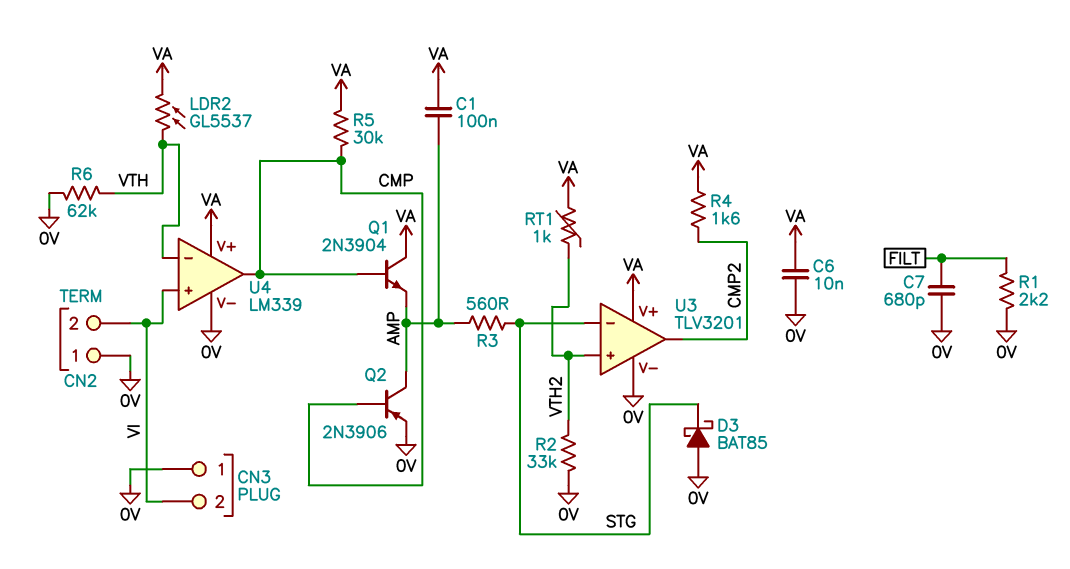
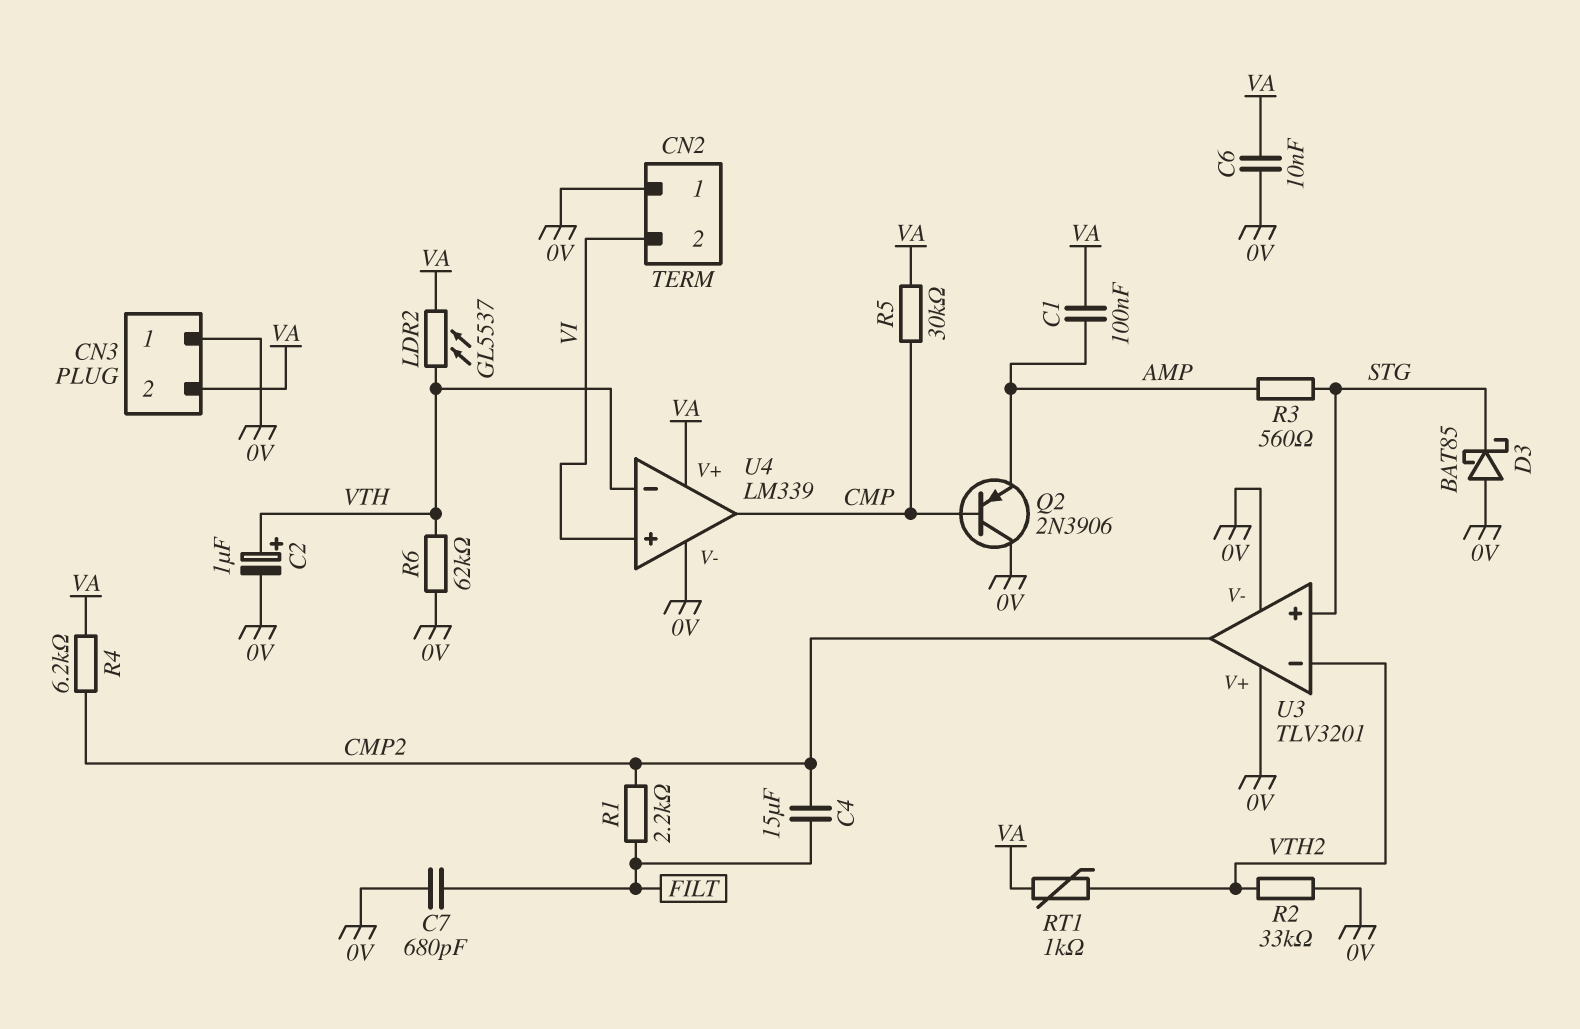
C2: none -> 1uF (plus VTH, minus 0V)
C4: none -> 15uF (CMP2, FILT)
CN3 pin 2: VI -> VA
Q1: NPN 2N3904 (B CMP, C VA, E AMP) -> none
Q2: PNP 2N3906 (B CMP, C AMP, E 0V) -> PNP 2N3906 (B CMP, C 0V, E AMP)
R1: 2.2k (0V, FILT) -> 2.2k (CMP2, FILT)
R4: 1.6k (CMP2, VA) -> 6.2k (CMP2, VA)
U3 pin V+: VA -> 0V
U3 pin in+: VTH2 -> STG
U3 pin in-: STG -> VTH2

